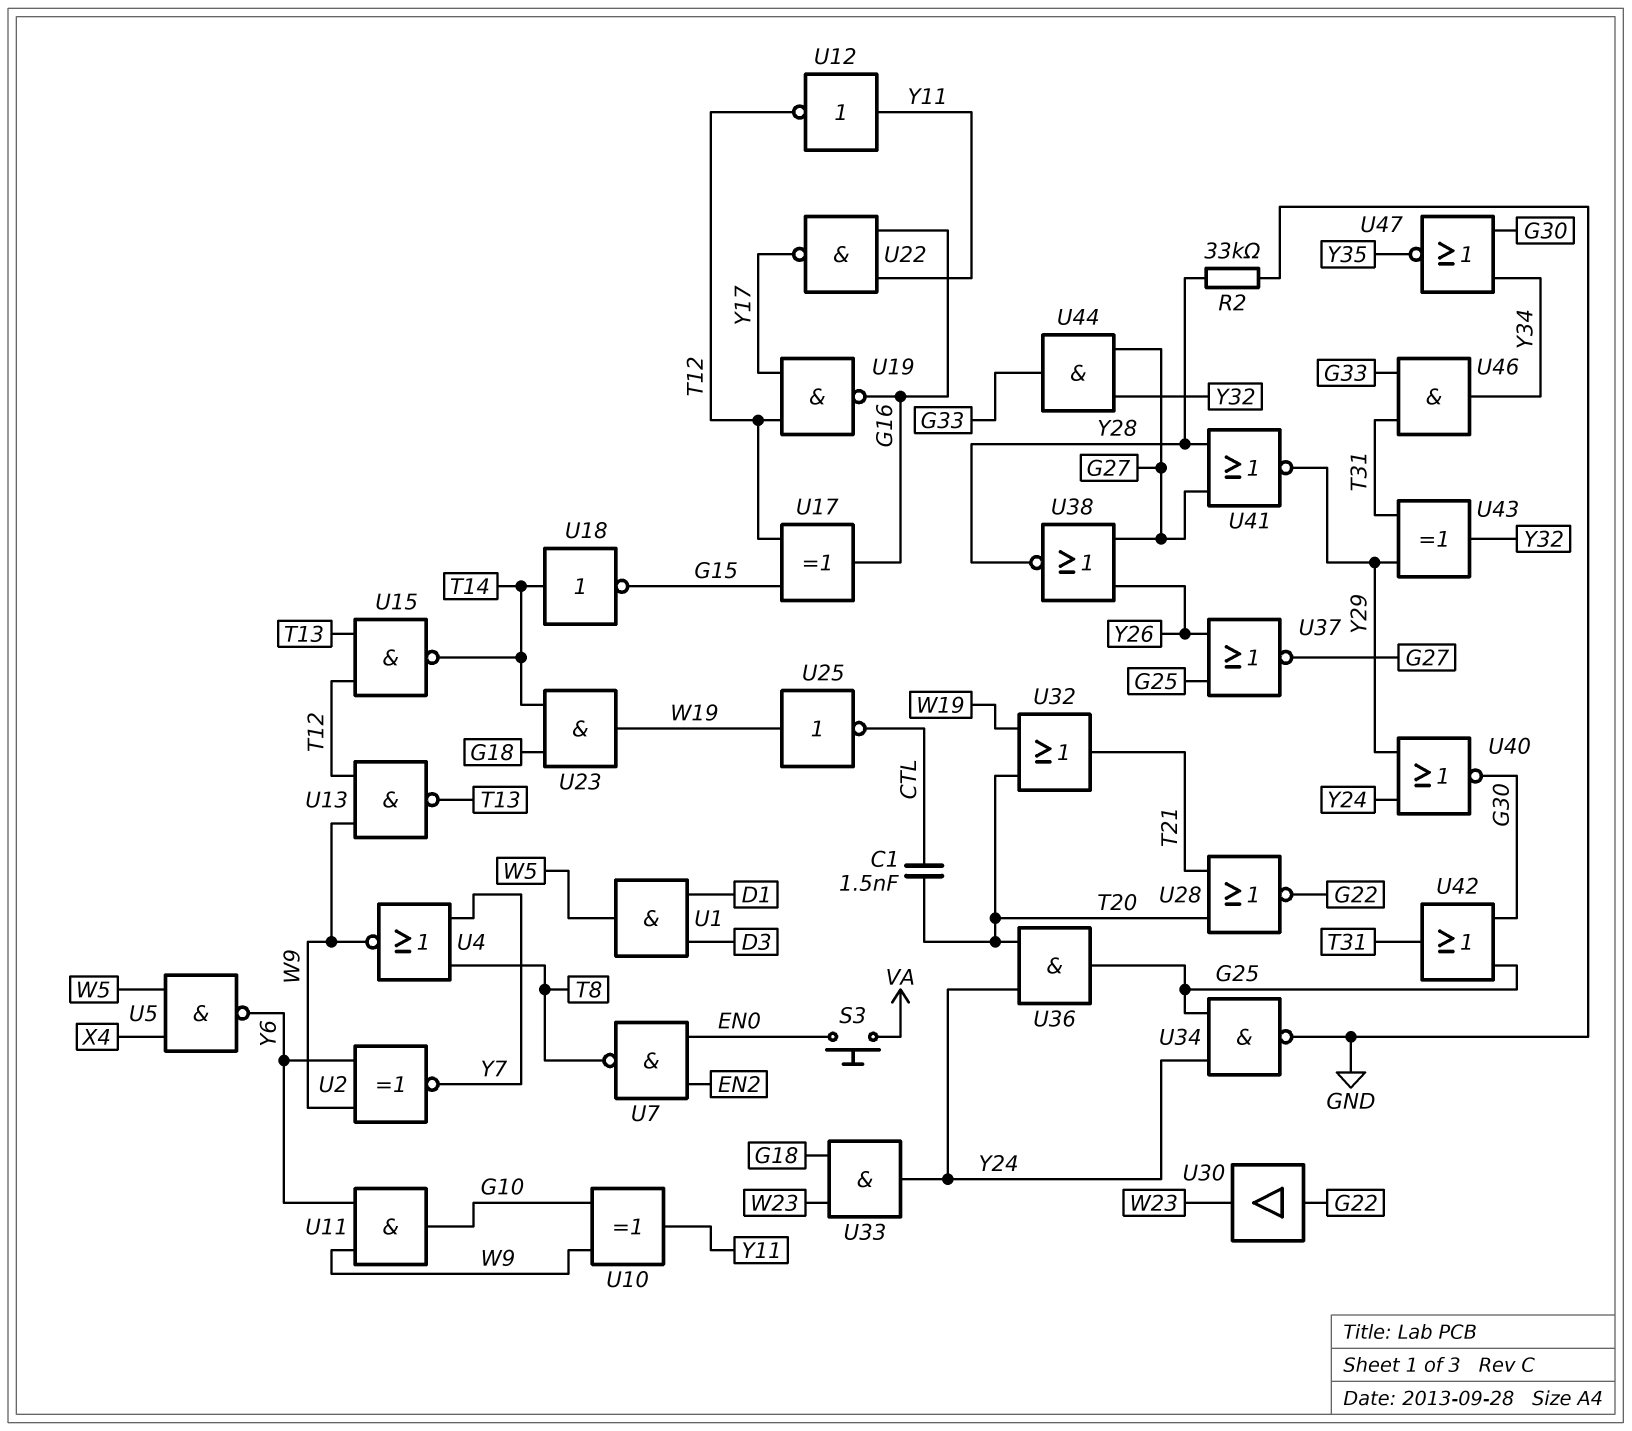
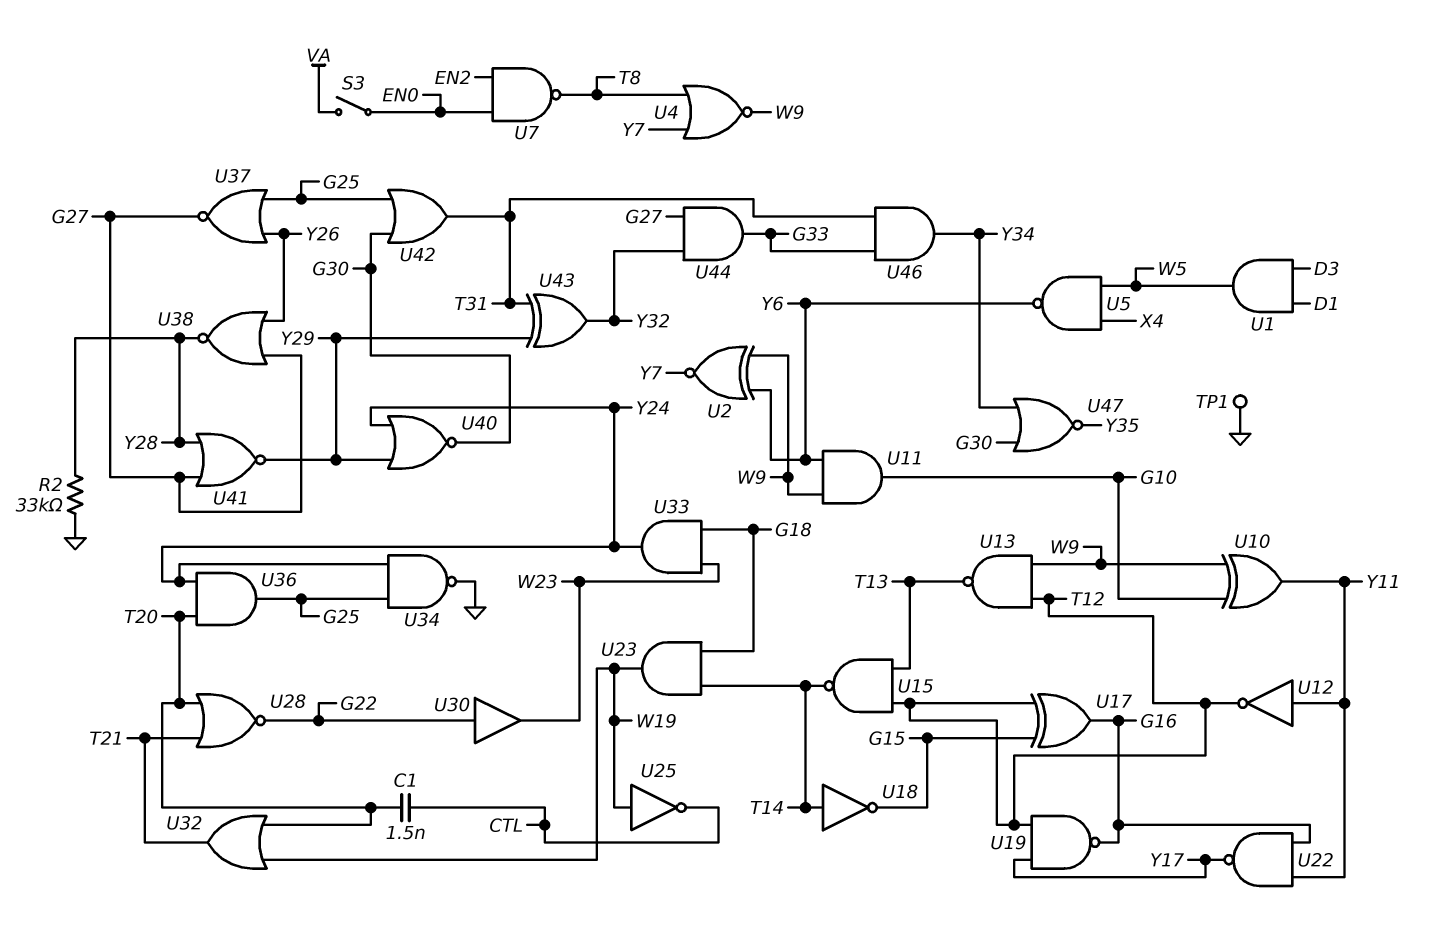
S3: button (EN0, VA) -> switch (EN0, VA)
TP1: none -> test point (GND)

